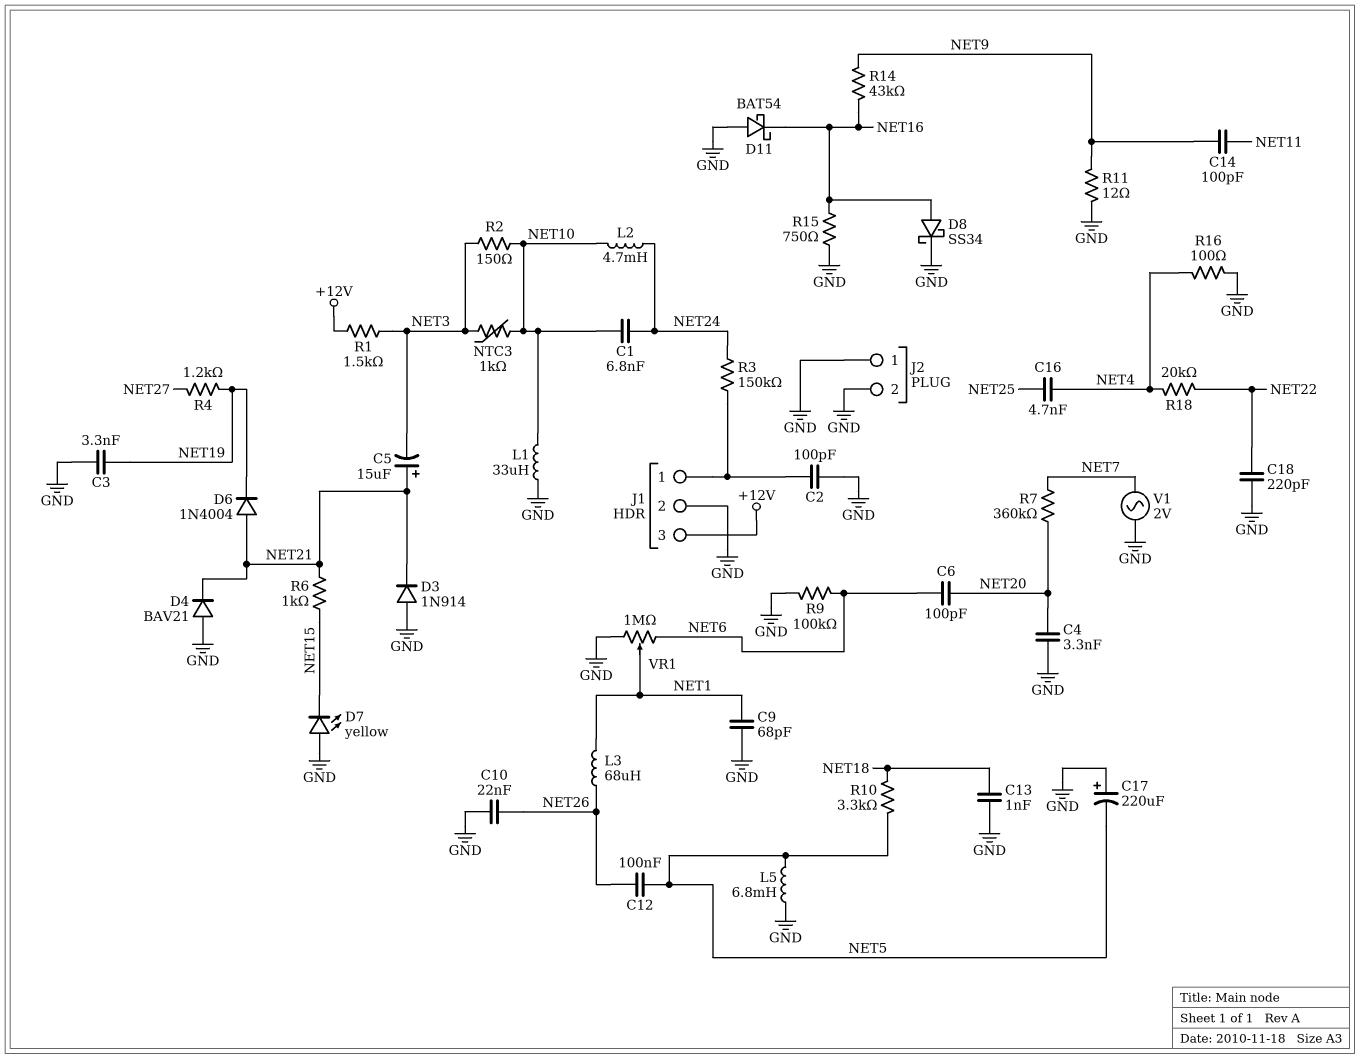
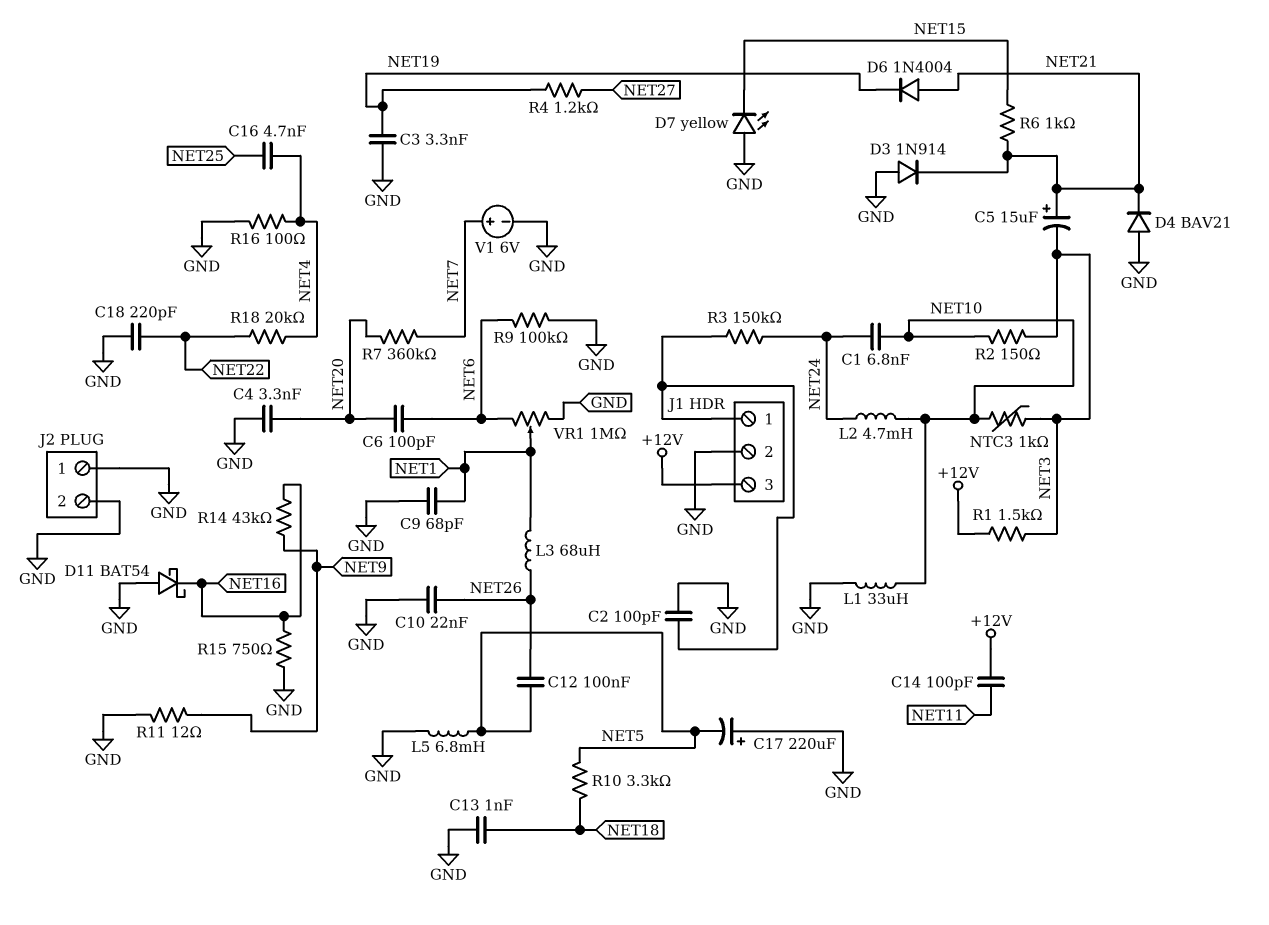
C14: 100pF (NET9, NET11) -> 100pF (+12V, NET11)
D8: schottky SS34 (A NET16, K GND) -> none
V1: AC 2V (GND, NET7) -> 6V (plus NET7, minus GND)

